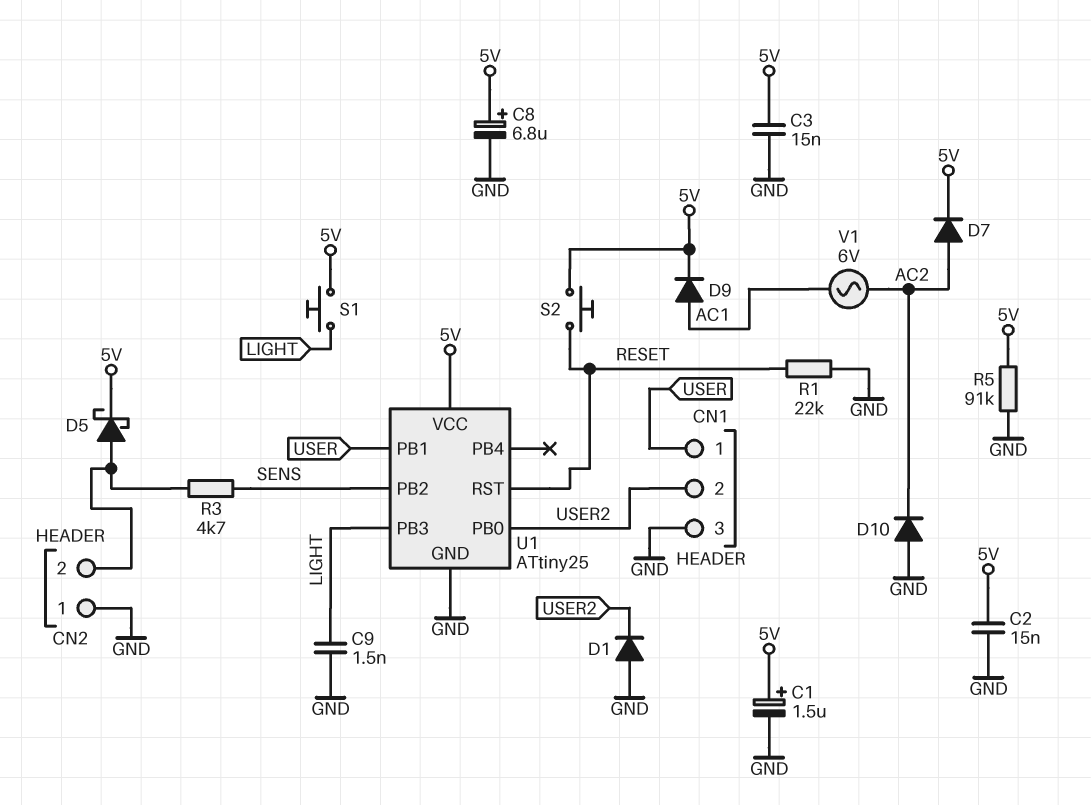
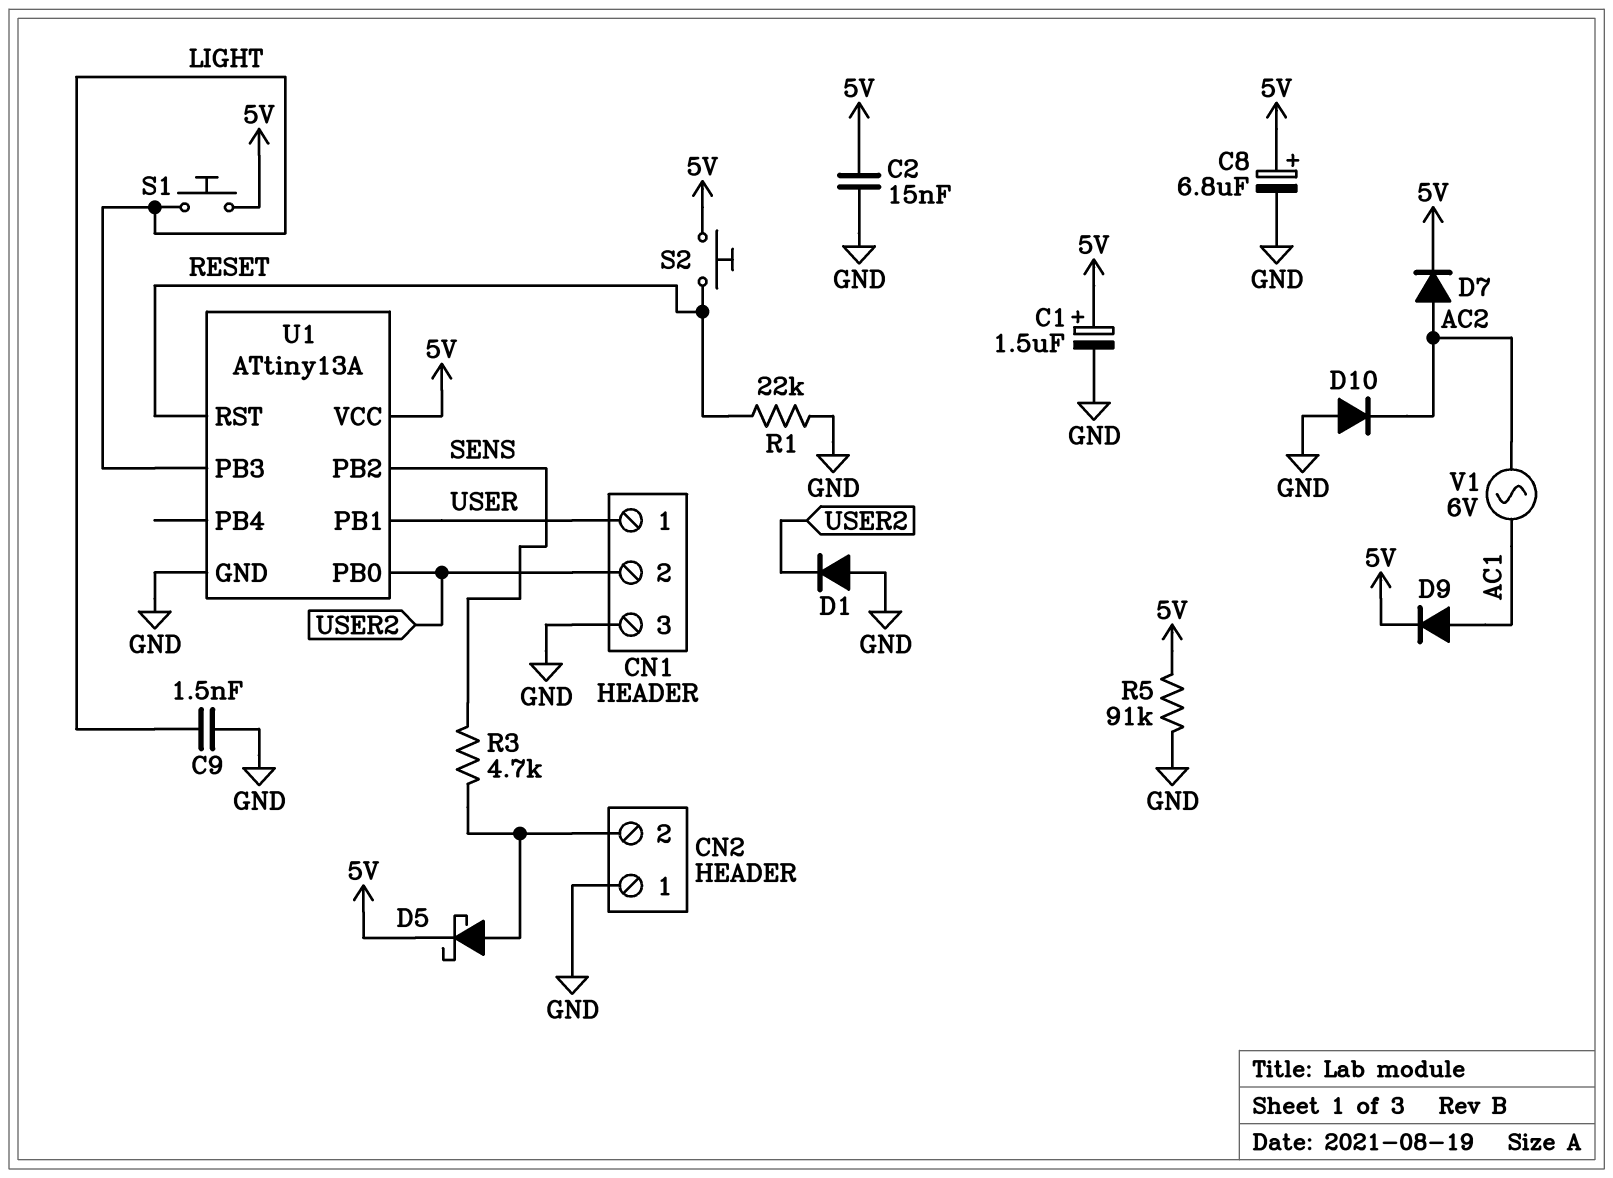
C3: 15nF (5V, GND) -> none
U1: ATtiny25 -> ATtiny13A

